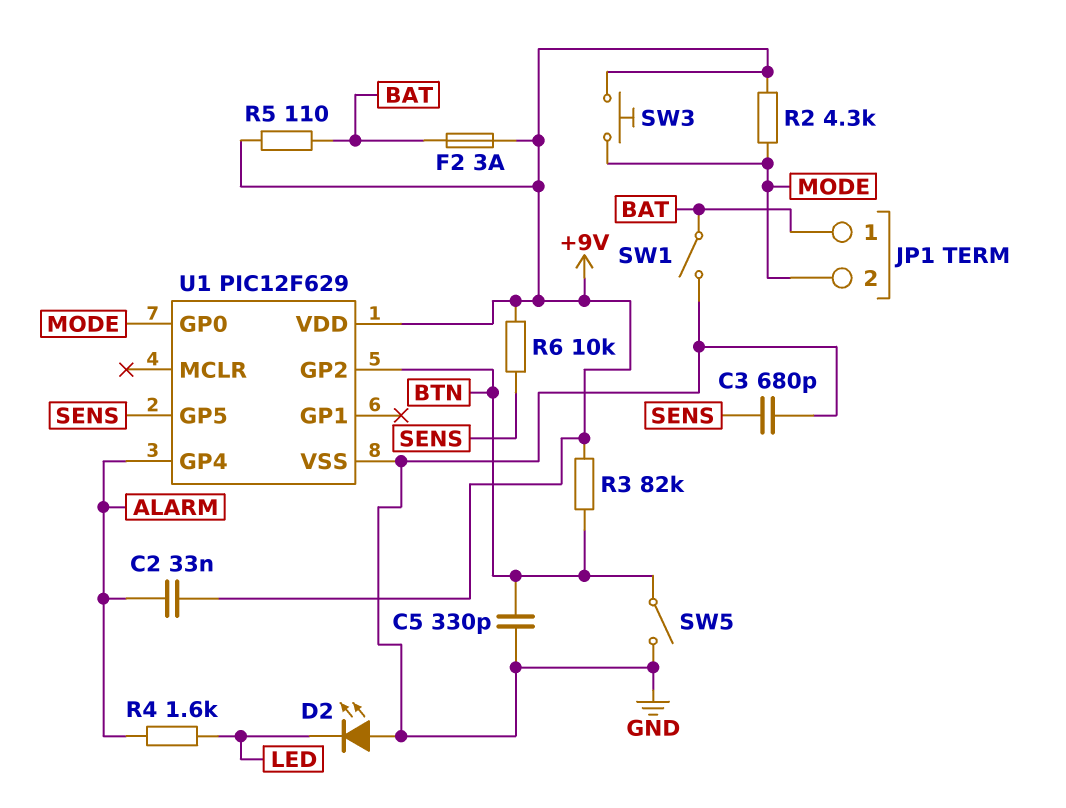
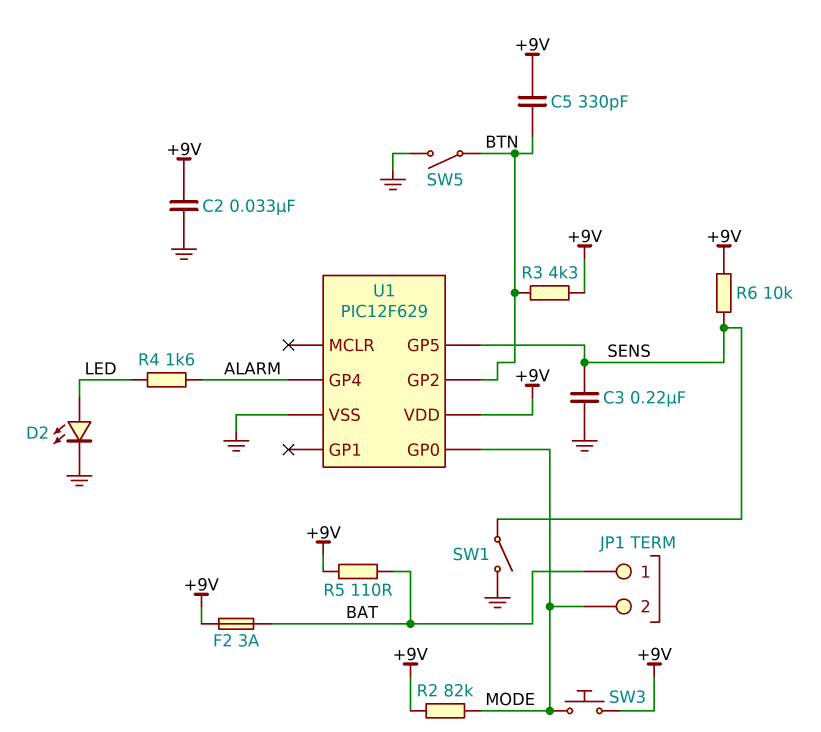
C2: 33nF (+9V, ALARM) -> 33nF (+9V, GND)
C3: 680pF (GND, SENS) -> 220nF (GND, SENS)
C5: 330pF (BTN, GND) -> 330pF (+9V, BTN)
D2: LED (A GND, K LED) -> LED (A LED, K GND)
R2: 4.3k (+9V, MODE) -> 82k (+9V, MODE)
R3: 82k (+9V, BTN) -> 4.3k (+9V, BTN)
SW1: switch (BAT, GND) -> switch (GND, SENS)

